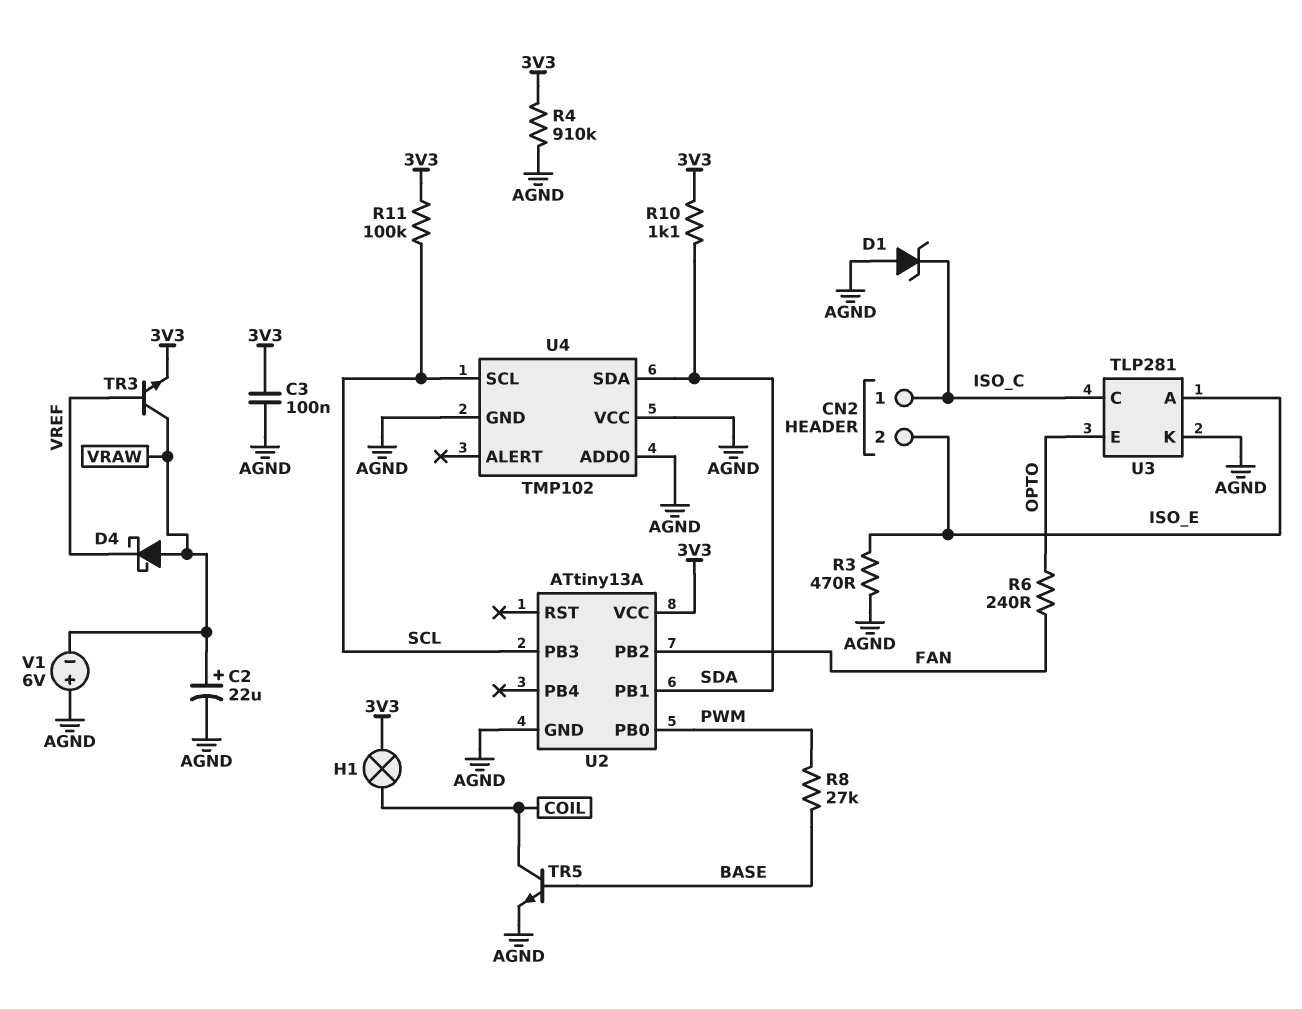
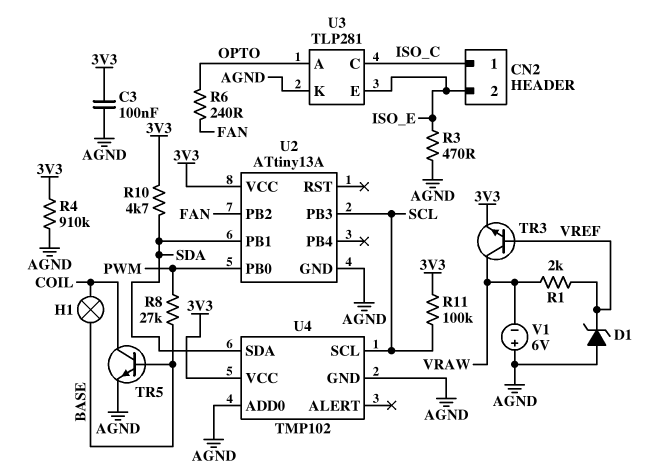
C2: 22uF (plus VRAW, minus AGND) -> none
D1: zener (A AGND, K ISO_C) -> zener (A AGND, K VREF)
D4: schottky (A VRAW, K VREF) -> none
H1: lamp (3V3, COIL) -> lamp (BASE, COIL)
R1: none -> 2k (VRAW, VREF)
R10: 1.1k (3V3, SDA) -> 4.7k (3V3, SDA)
U3 pin A: ISO_E -> OPTO
U3 pin E: OPTO -> ISO_E
U4 pin VCC: AGND -> 3V3

